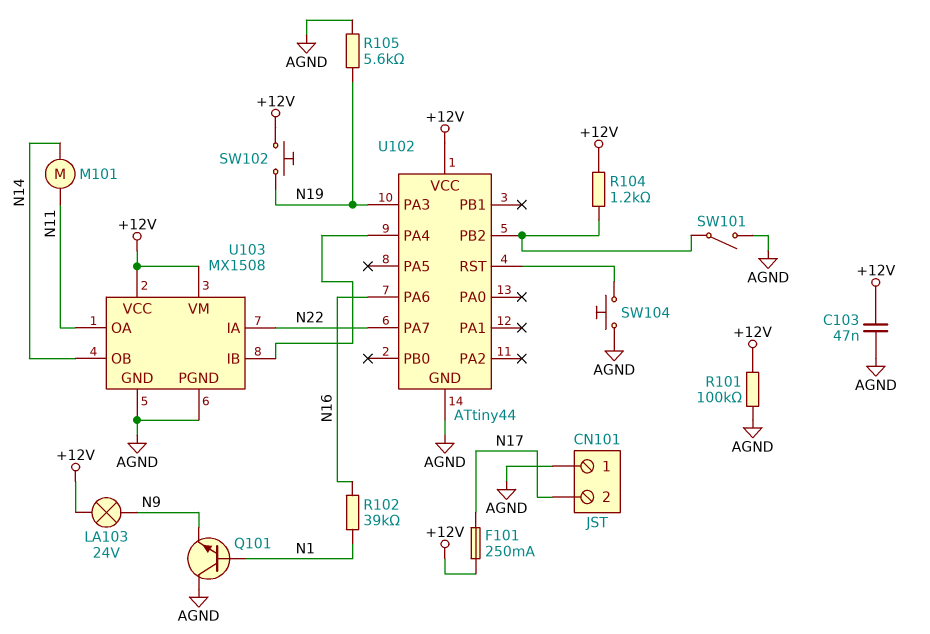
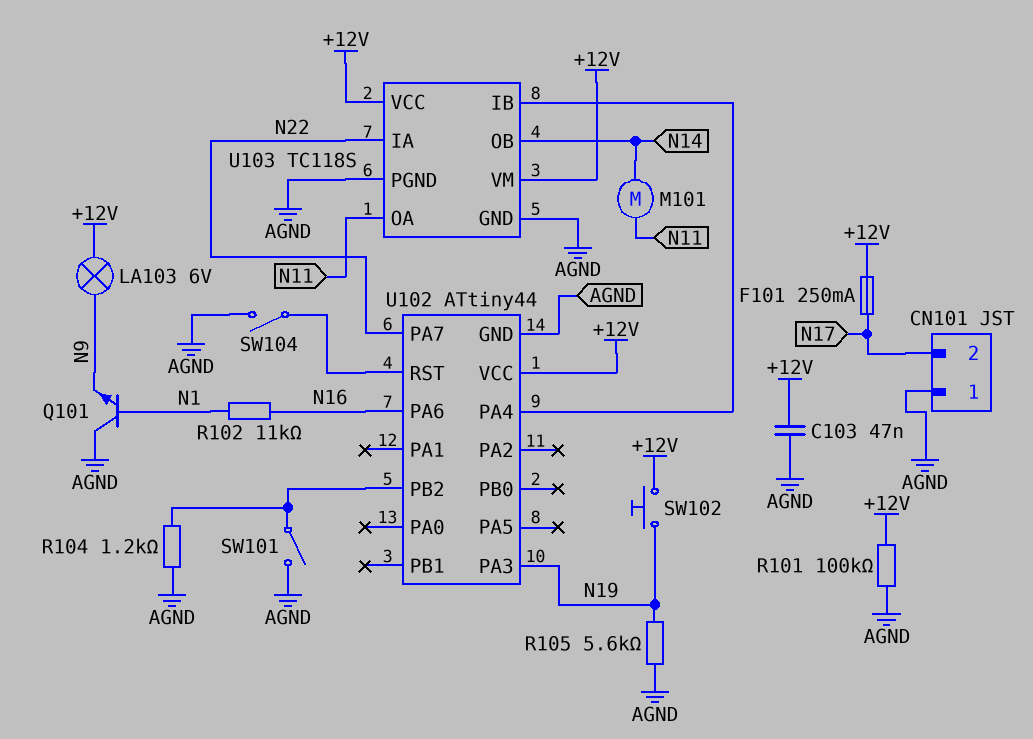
LA103: lamp 24V (+12V, N9) -> lamp 6V (+12V, N9)
R102: 39k (N1, N16) -> 11k (N1, N16)
R104: 1.2k (+12V, U102/PB2) -> 1.2k (AGND, U102/PB2)
SW104: button (AGND, U102/RST) -> switch (AGND, U102/RST)
U103: MX1508 -> TC118S

